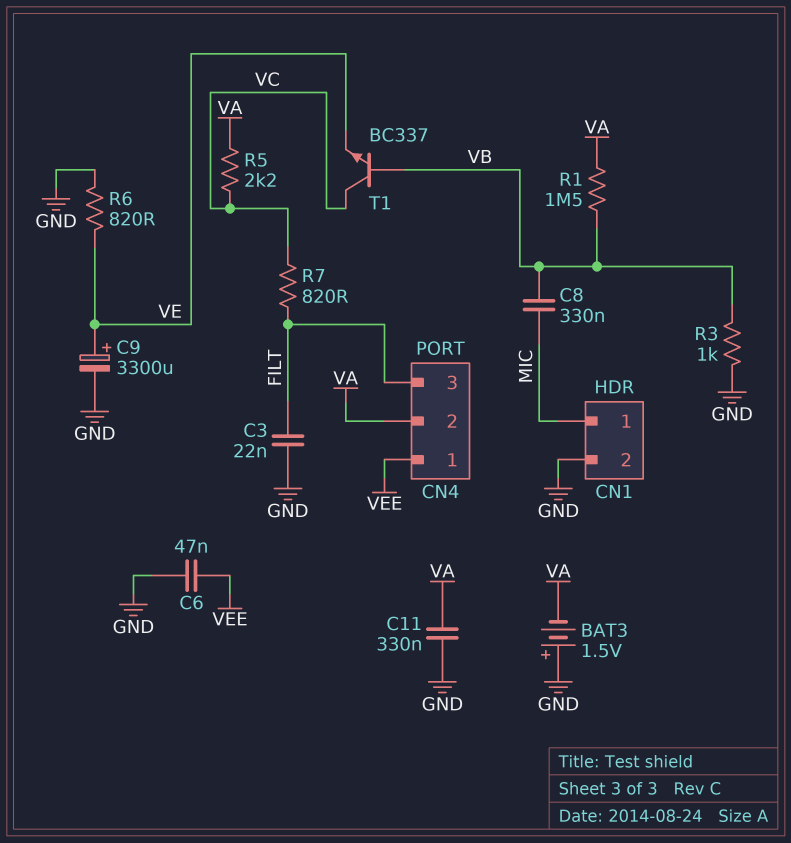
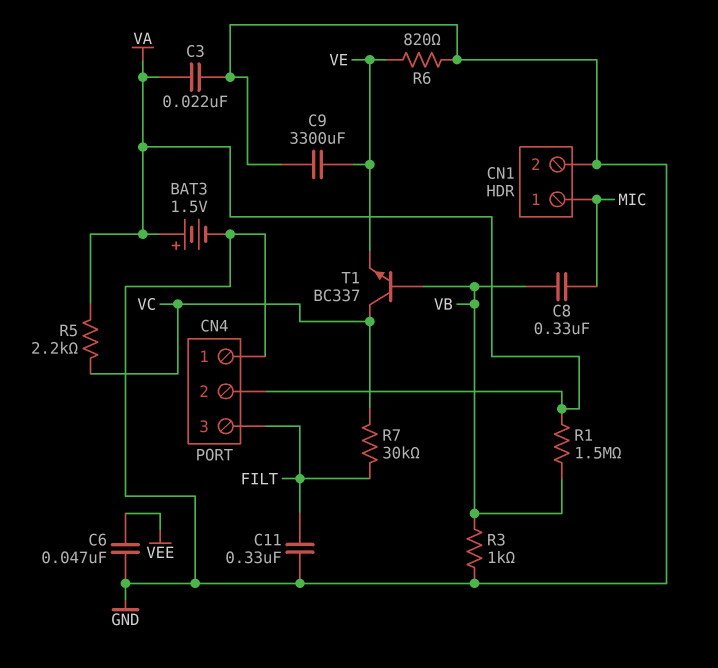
BAT3: 1.5V (plus GND, minus VA) -> 1.5V (plus VA, minus GND)
C3: 22nF (FILT, GND) -> 22nF (GND, VA)
C9: 3300uF (plus VE, minus GND) -> 3300uF (GND, VE)
C11: 330nF (GND, VA) -> 330nF (FILT, GND)
CN4 pin 1: VEE -> GND
R7: 820 (FILT, VC) -> 30k (FILT, VC)

